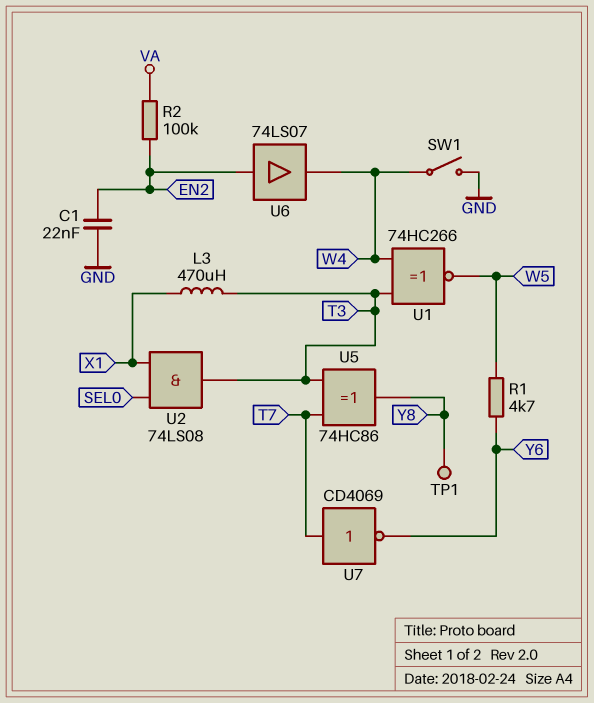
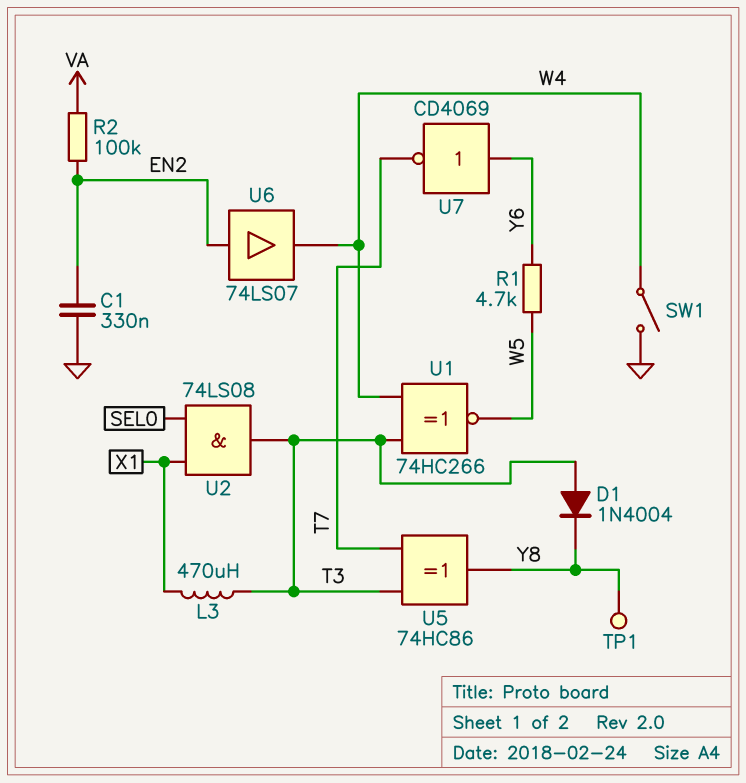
C1: 22nF (EN2, GND) -> 330nF (EN2, GND)
D1: none -> diode 1N4004 (A T3, K Y8)
U7: NOT CD4069 (in T7, out Y6) -> NOT CD4069 (in Y6, out T7)

